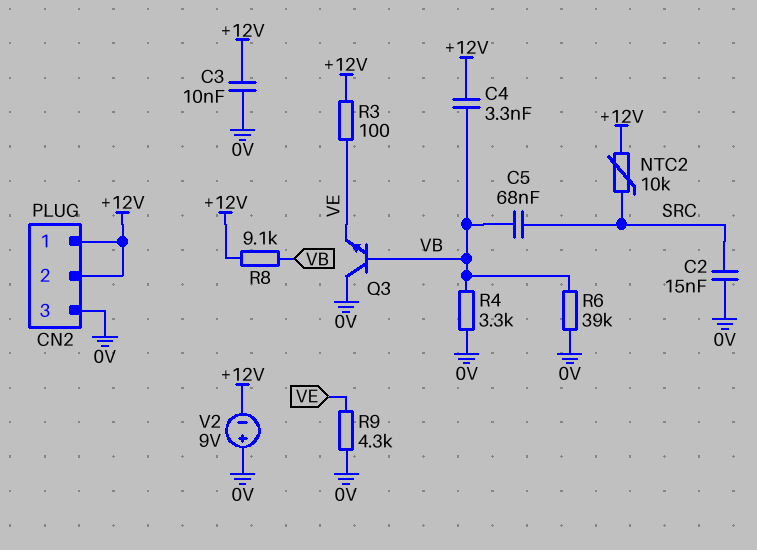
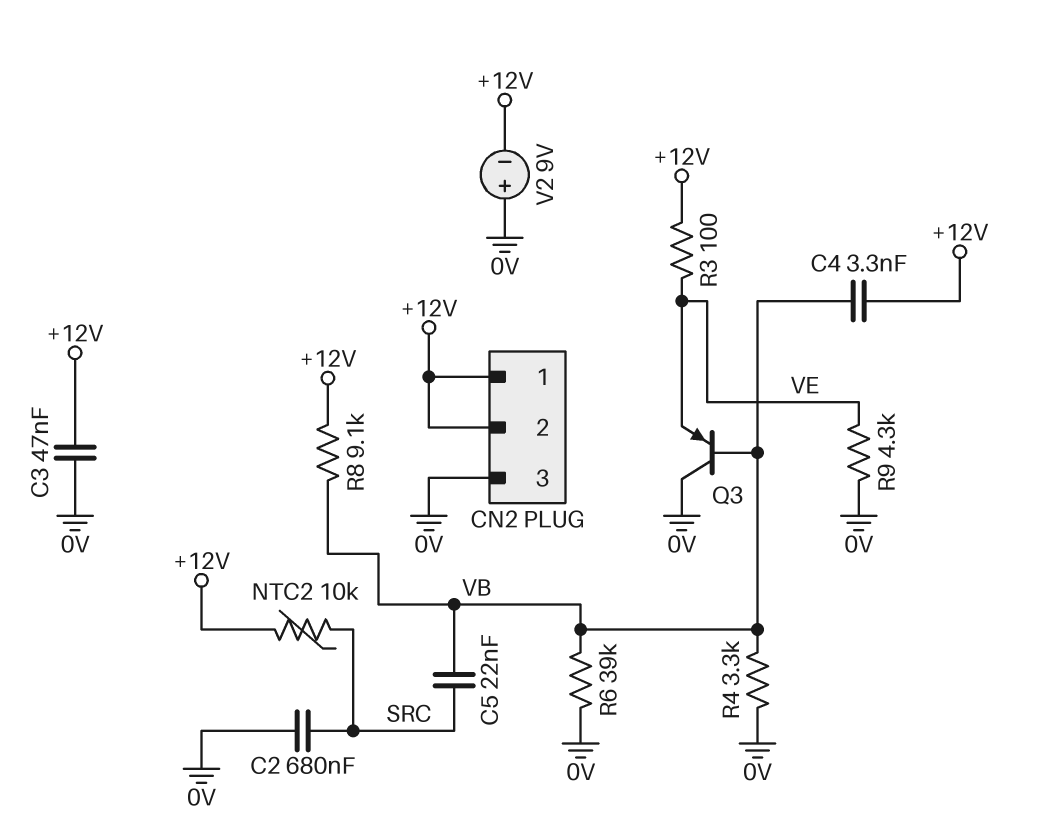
C2: 15nF (0V, SRC) -> 680nF (0V, SRC)
C3: 10nF (+12V, 0V) -> 47nF (+12V, 0V)
C5: 68nF (SRC, VB) -> 22nF (SRC, VB)
Q3: NPN (B VB, C 0V, E VE) -> PNP (B VB, C 0V, E VE)

